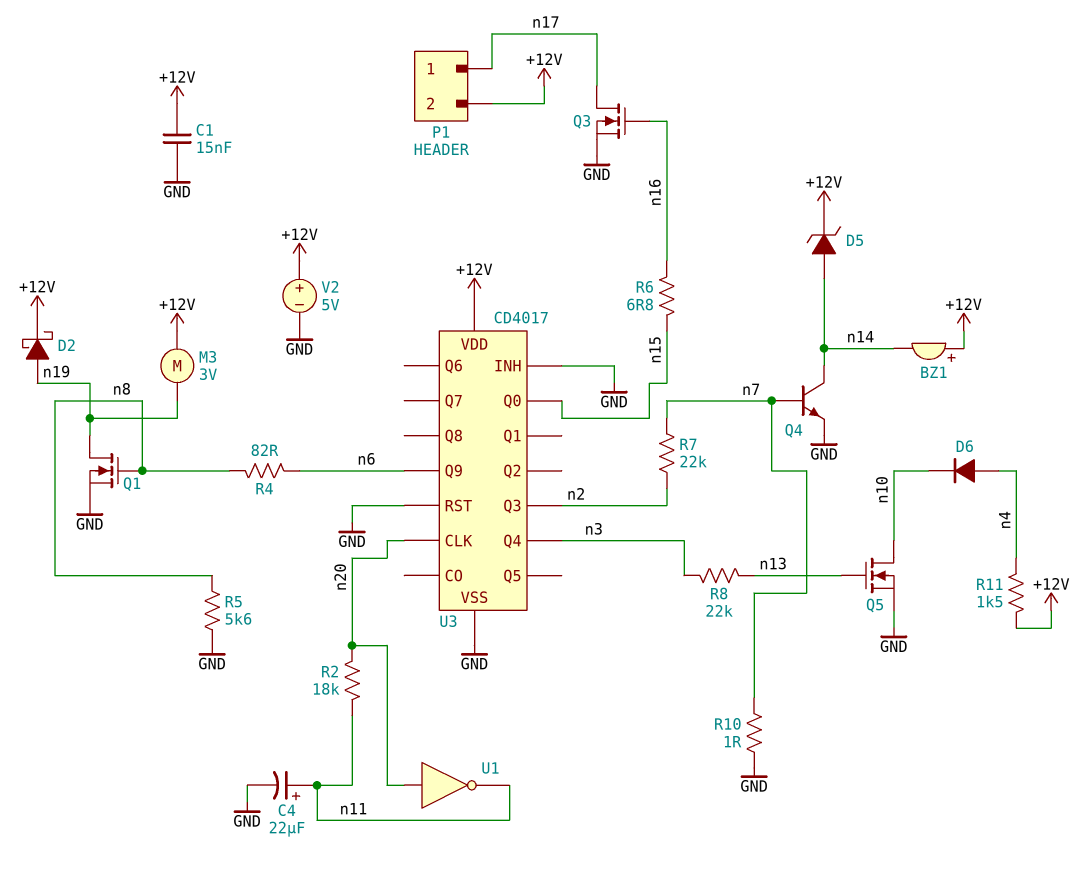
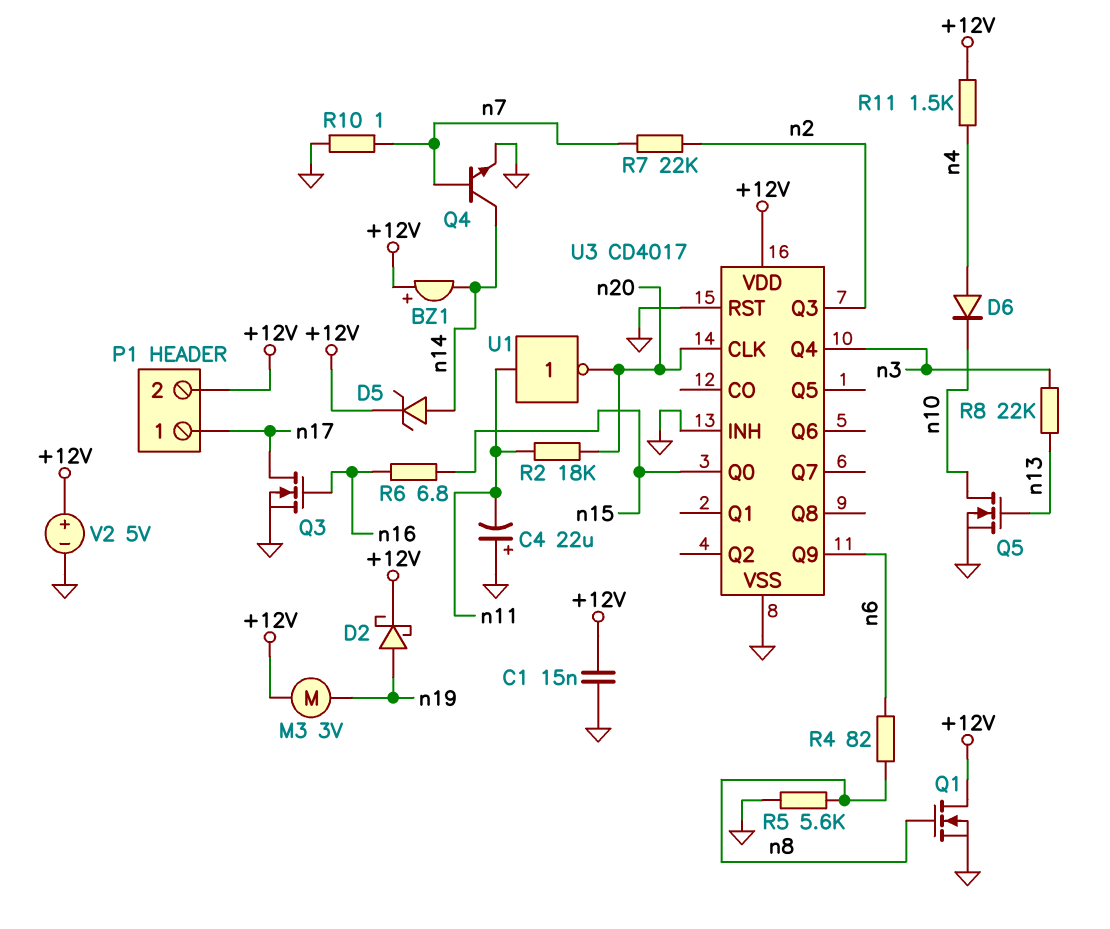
C4: 22uF (plus n11, minus GND) -> 22uF (plus GND, minus n11)
Q1: NMOS (G n8, D n19, S GND) -> NMOS (G n8, D +12V, S GND)
U1: NOT (in n20, out n11) -> NOT (in n11, out n20)

